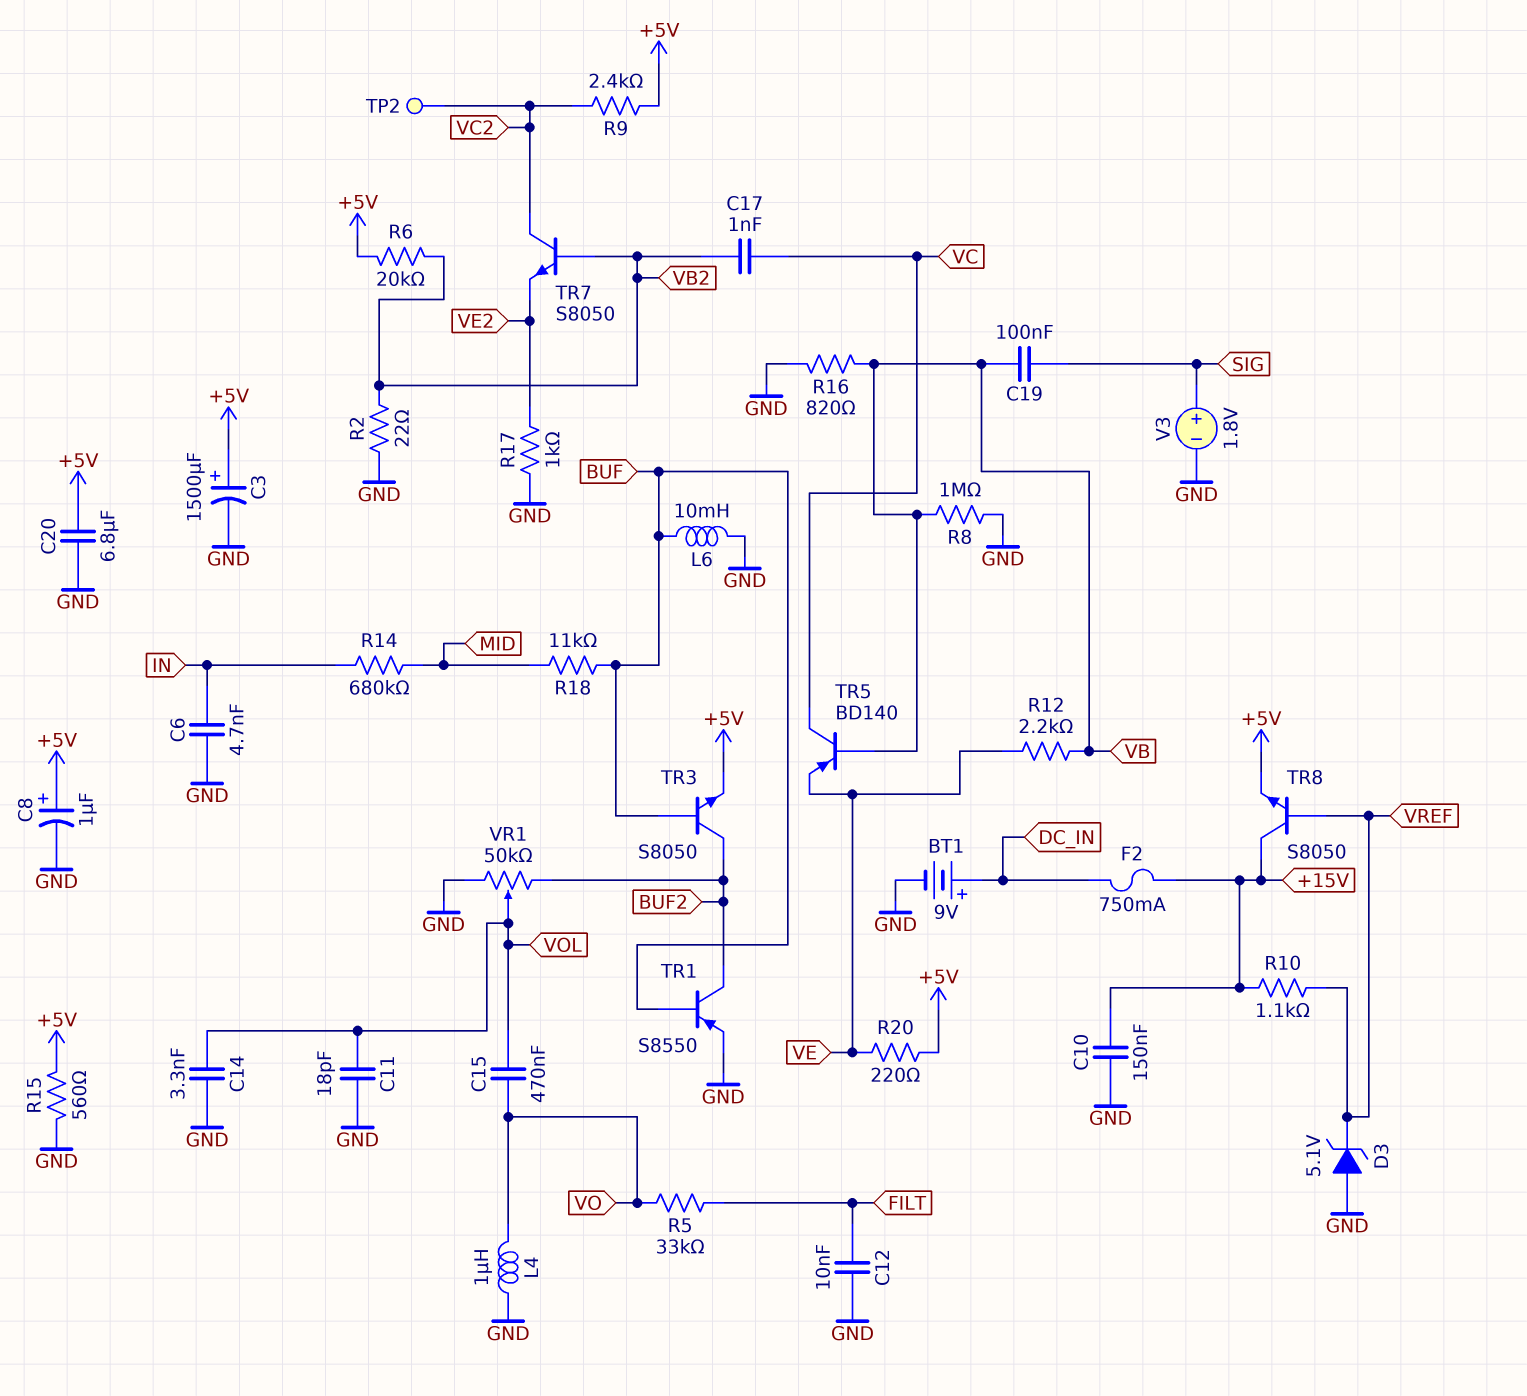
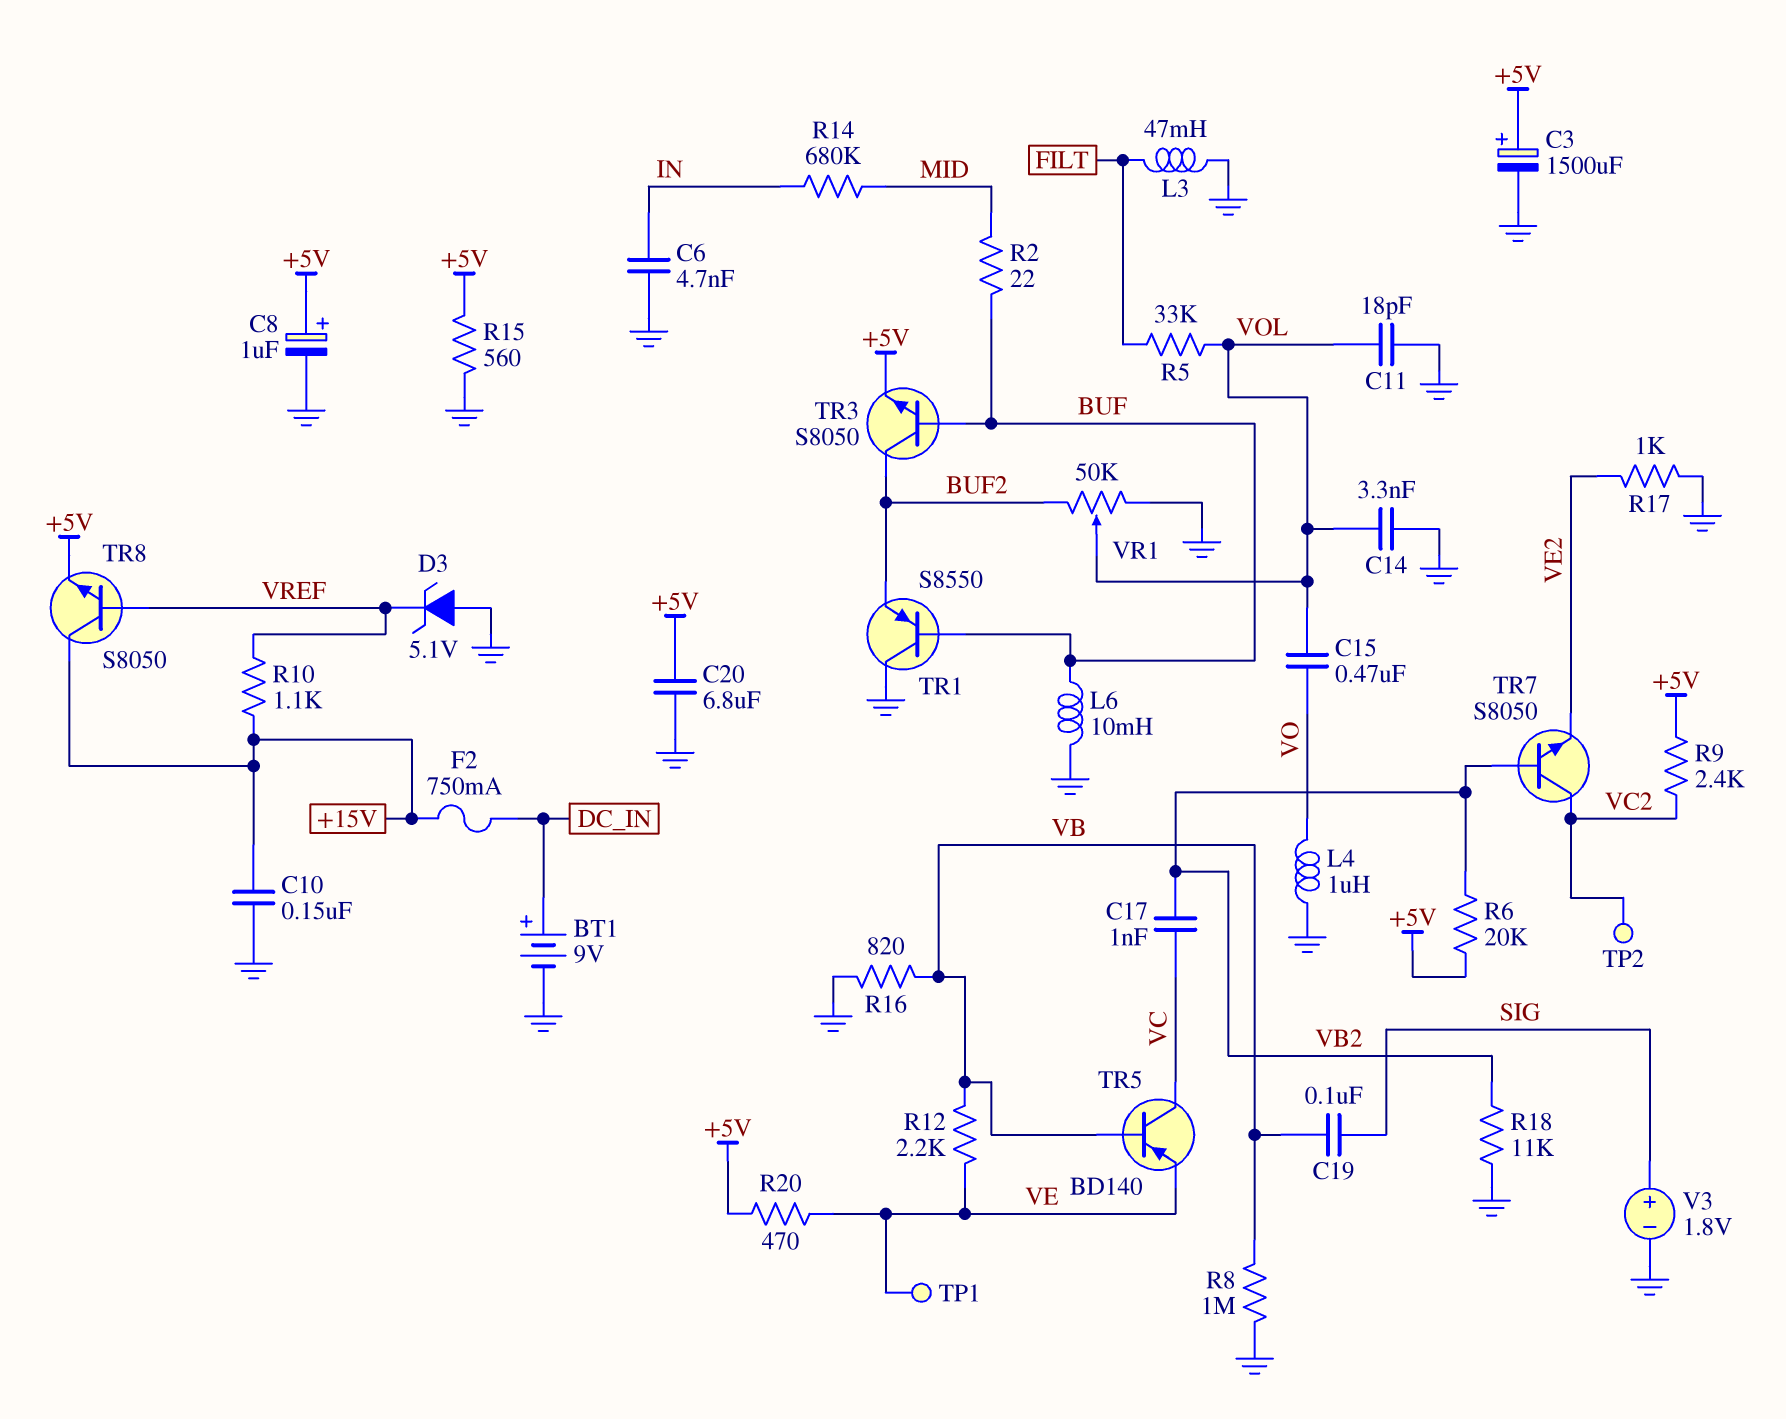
C12: 10nF (FILT, GND) -> none
L3: none -> 47mH (FILT, GND)
R2: 22 (GND, VB2) -> 22 (BUF, MID)
R5: 33k (FILT, VO) -> 33k (FILT, VOL)
R18: 11k (BUF, MID) -> 11k (GND, VB2)
R20: 220 (+5V, VE) -> 470 (+5V, VE)
TP1: none -> test point (VE)
TR1: PNP S8550 (B BUF, C BUF2, E GND) -> PNP S8550 (B BUF, C GND, E BUF2)

